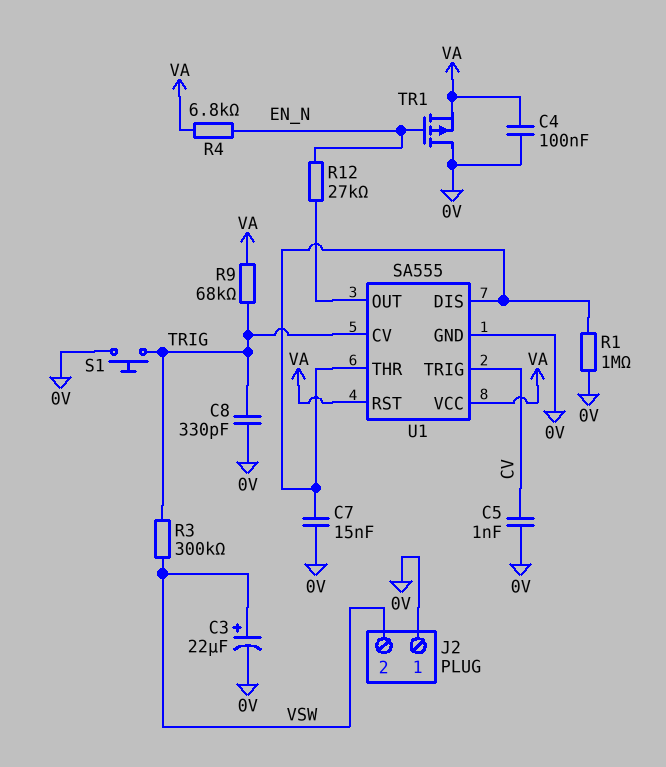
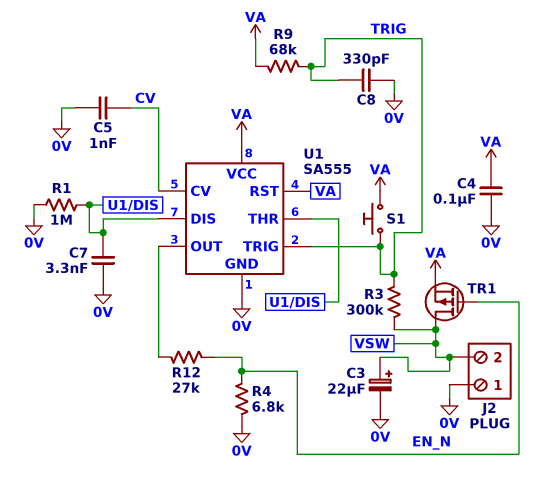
C7: 15nF (0V, U1/DIS) -> 3.3nF (0V, U1/DIS)
R4: 6.8k (EN_N, VA) -> 6.8k (0V, EN_N)
S1: button (0V, TRIG) -> button (TRIG, VA)
TR1: PMOS (G EN_N, D 0V, S VA) -> PMOS (G EN_N, D VSW, S VA)
U1 pin CV: TRIG -> CV
U1 pin TRIG: CV -> TRIG

